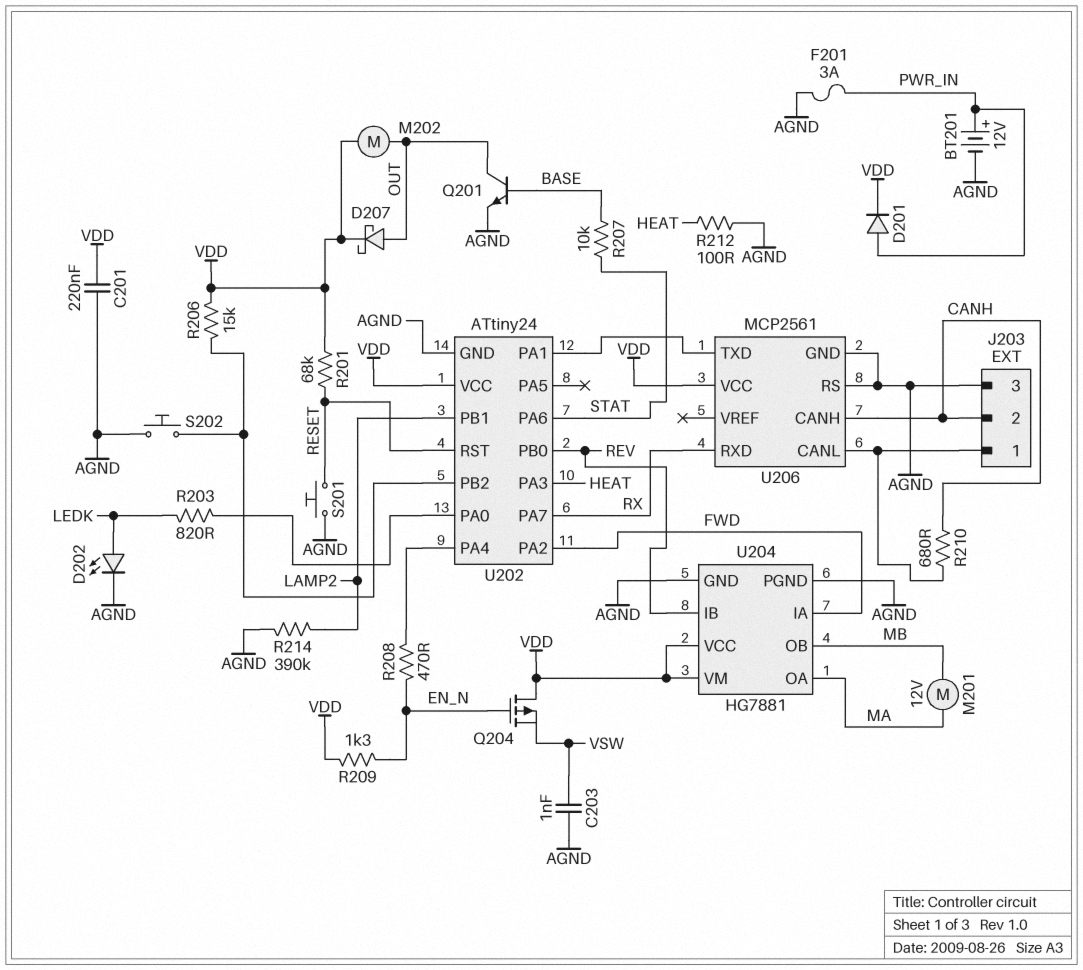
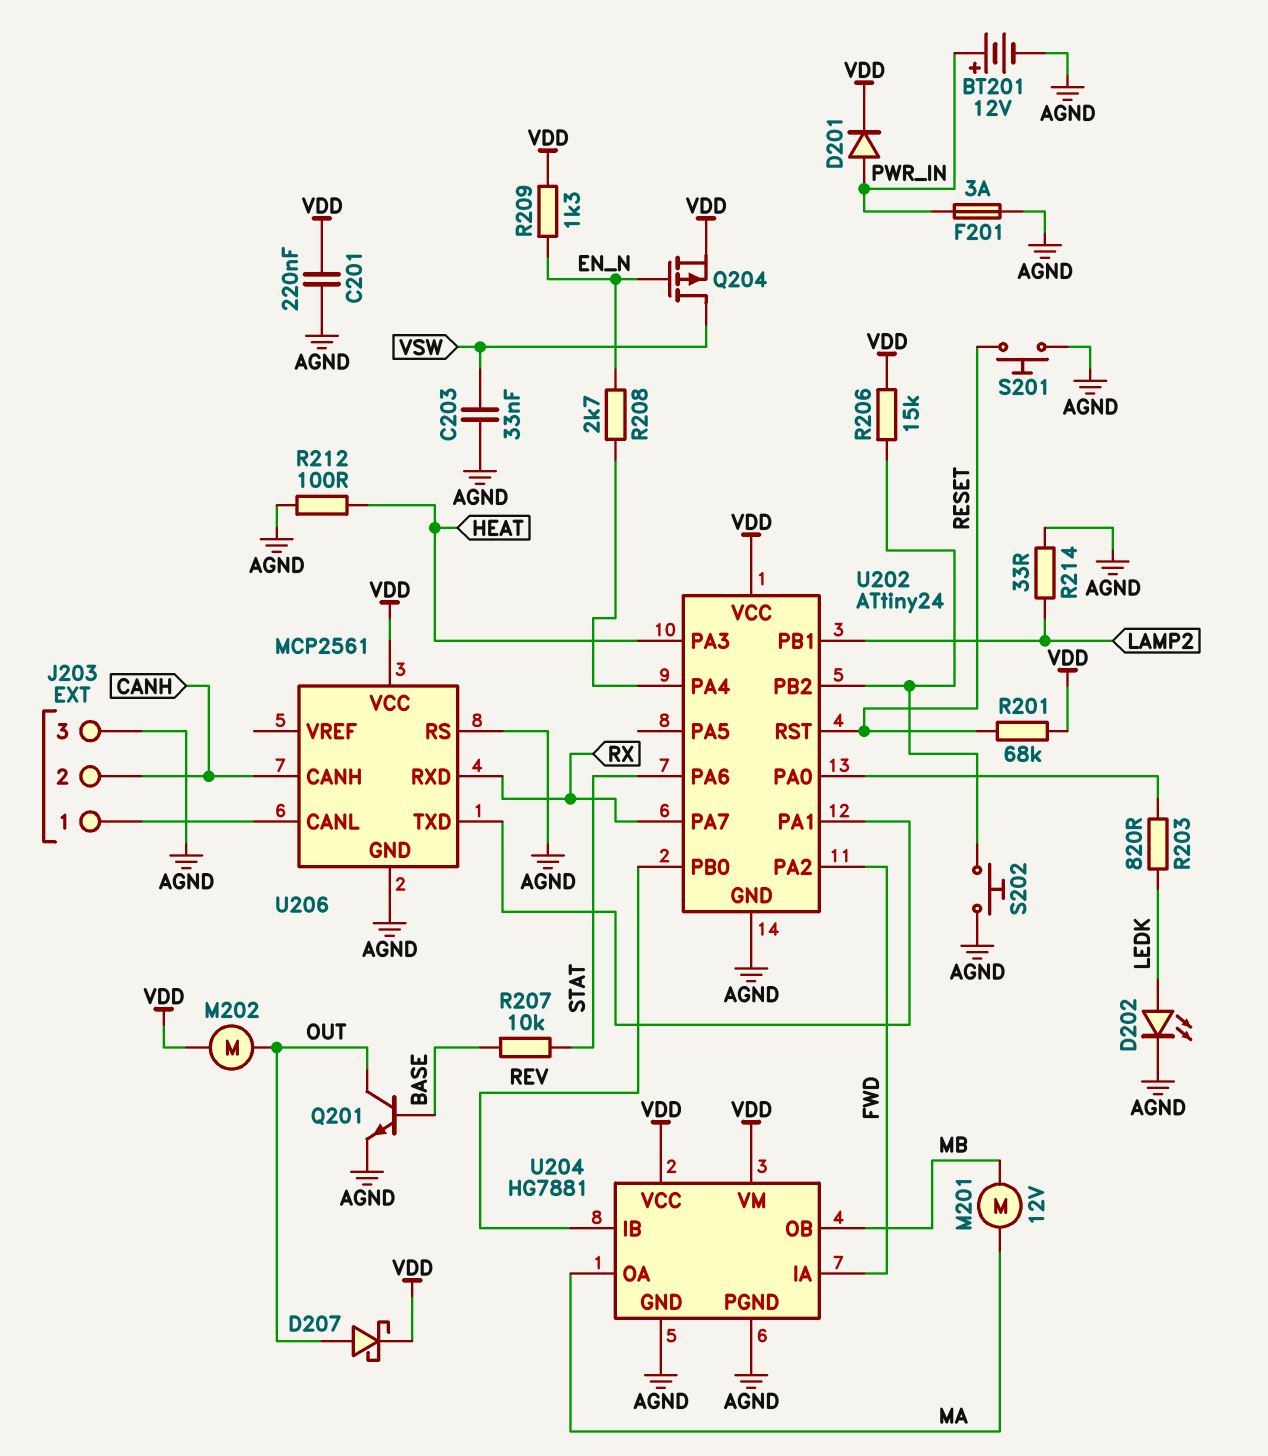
C203: 1nF (AGND, VSW) -> 33nF (AGND, VSW)
Q204: PMOS (G EN_N, D VDD, S VSW) -> PMOS (G EN_N, D VSW, S VDD)
R208: 470 (EN_N, U202/PA4) -> 2.7k (EN_N, U202/PA4)
R210: 680 (CANH, J203/1) -> none
R214: 390k (AGND, LAMP2) -> 33 (AGND, LAMP2)

